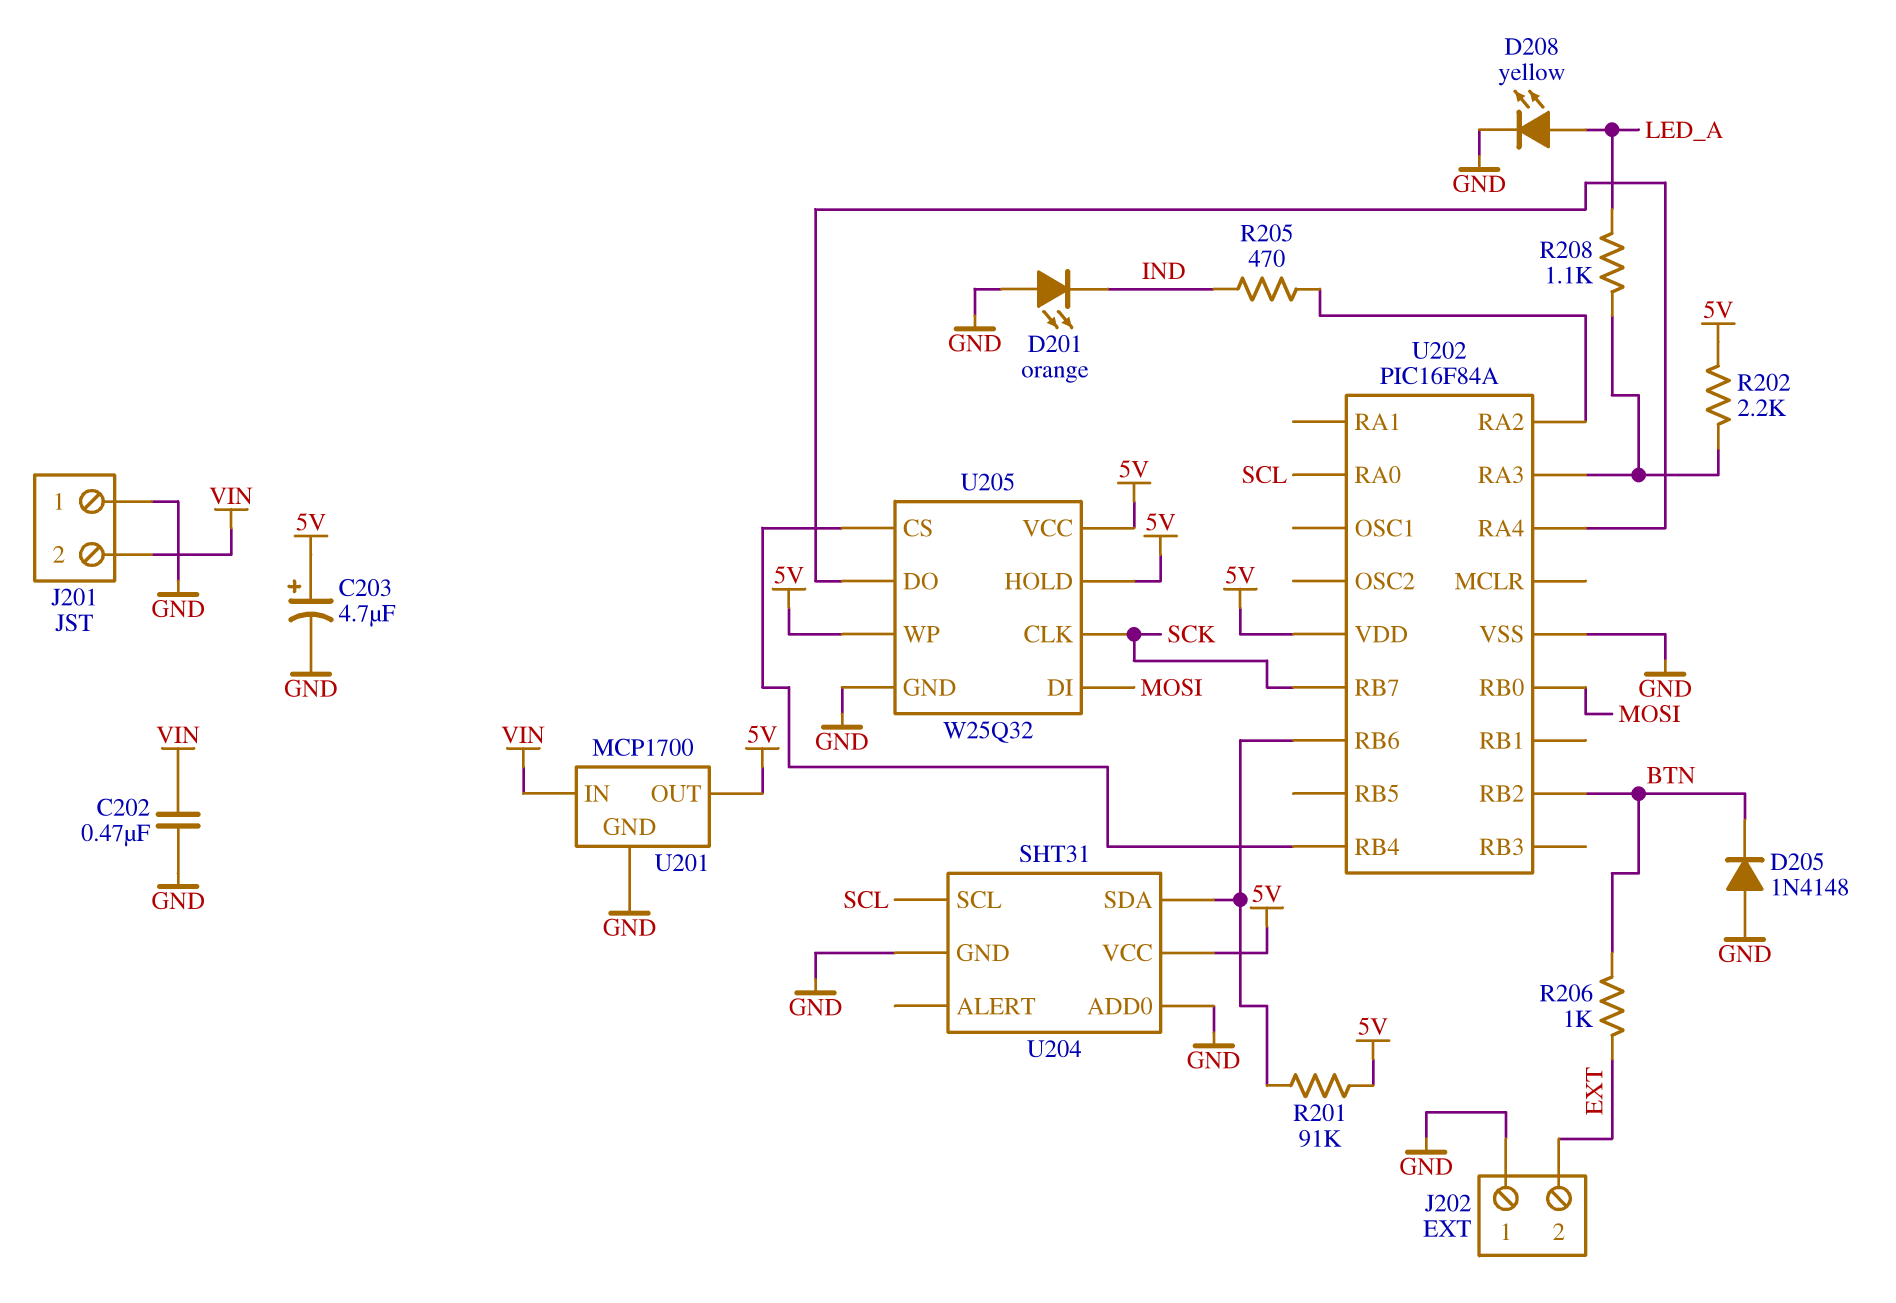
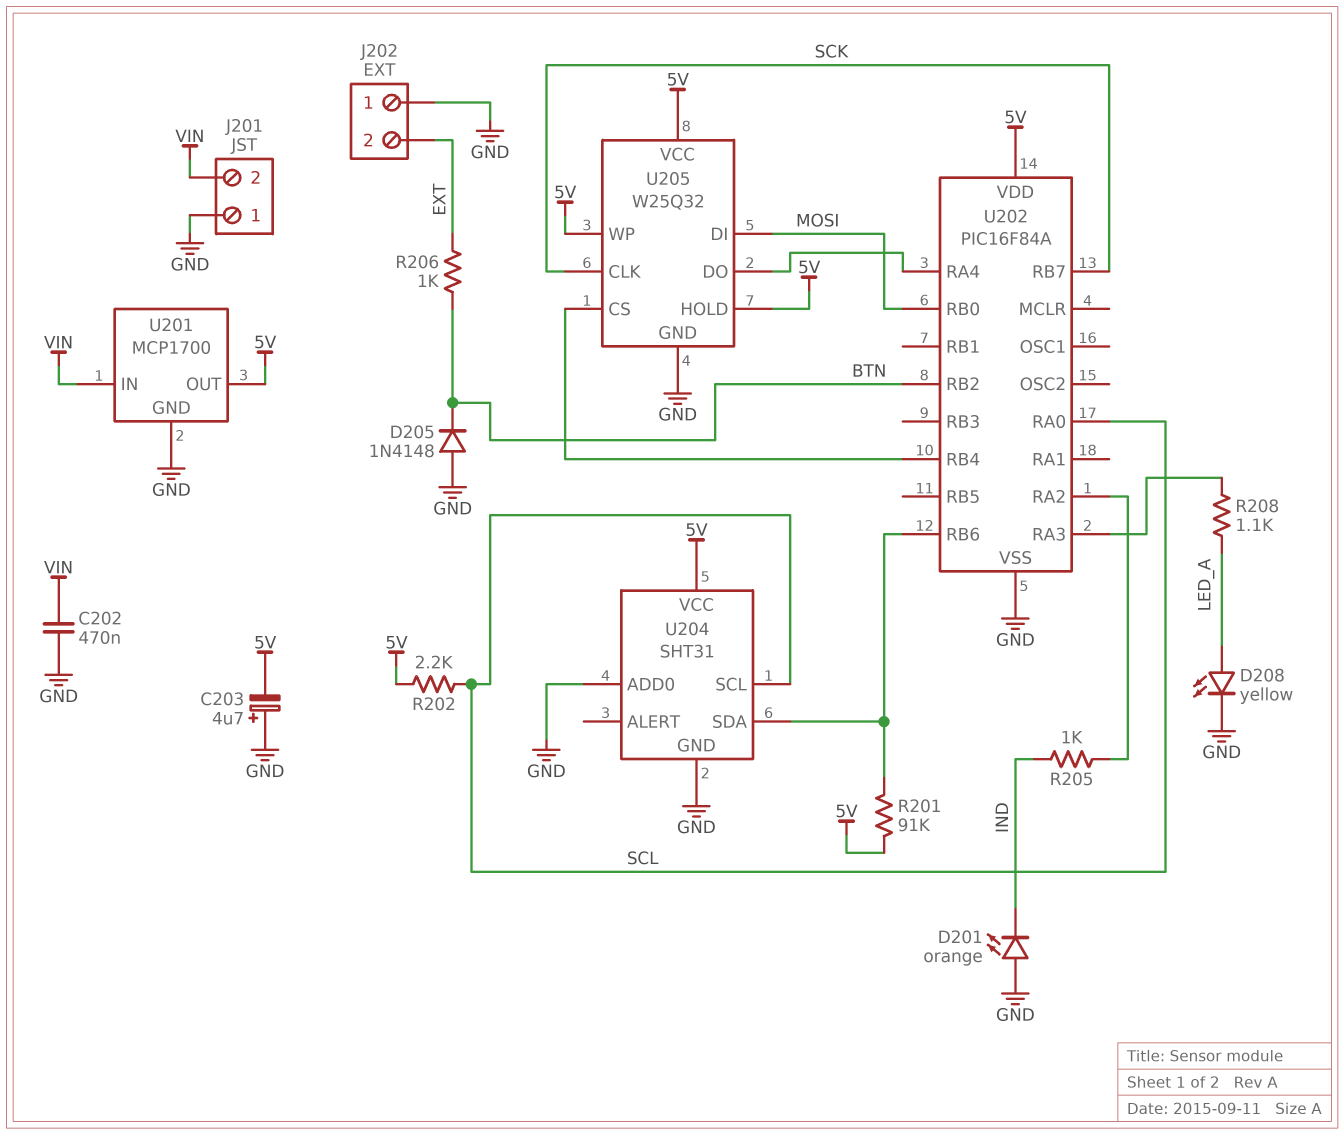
C203: 4.7uF (plus 5V, minus GND) -> 4.7uF (plus GND, minus 5V)
R202: 2.2k (5V, U202/RA3) -> 2.2k (5V, SCL)
R205: 470 (IND, U202/RA2) -> 1k (IND, U202/RA2)

